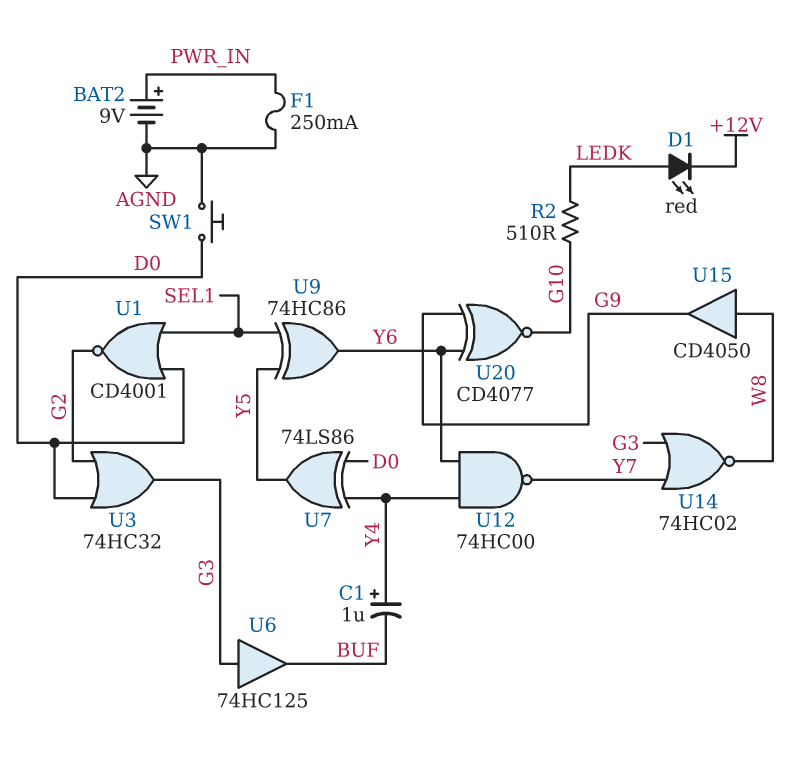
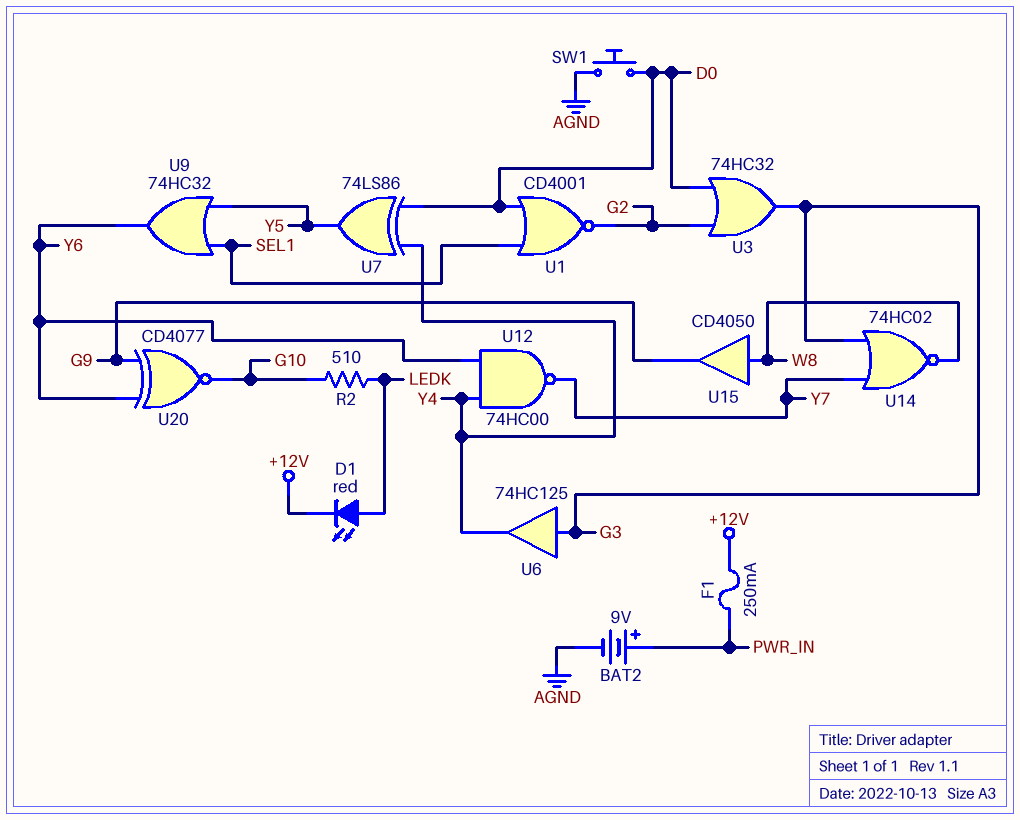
C1: 1uF (plus Y4, minus BUF) -> none
F1: 250mA (AGND, PWR_IN) -> 250mA (+12V, PWR_IN)
U6: buffer 74HC125 (in G3, out BUF) -> buffer 74HC125 (in G3, out Y4)
U9: XOR 74HC86 (in SEL1, in Y5, out Y6) -> OR 74HC32 (in SEL1, in Y5, out Y6)

